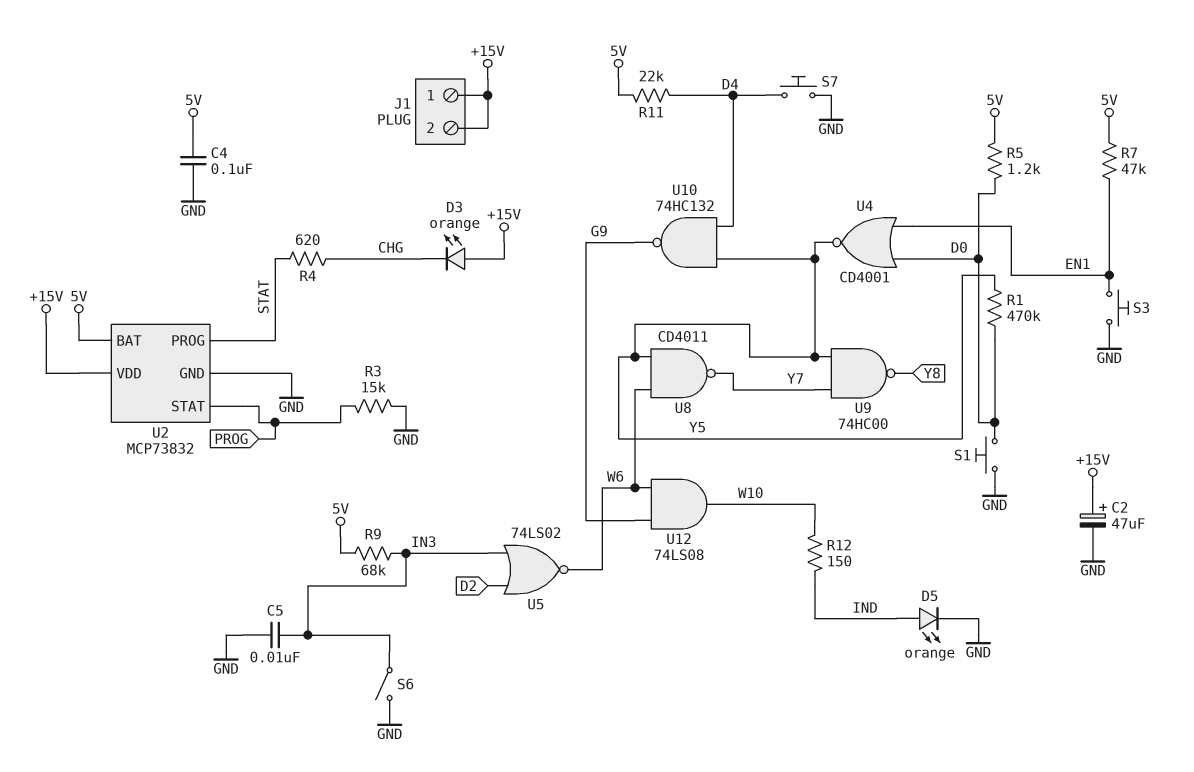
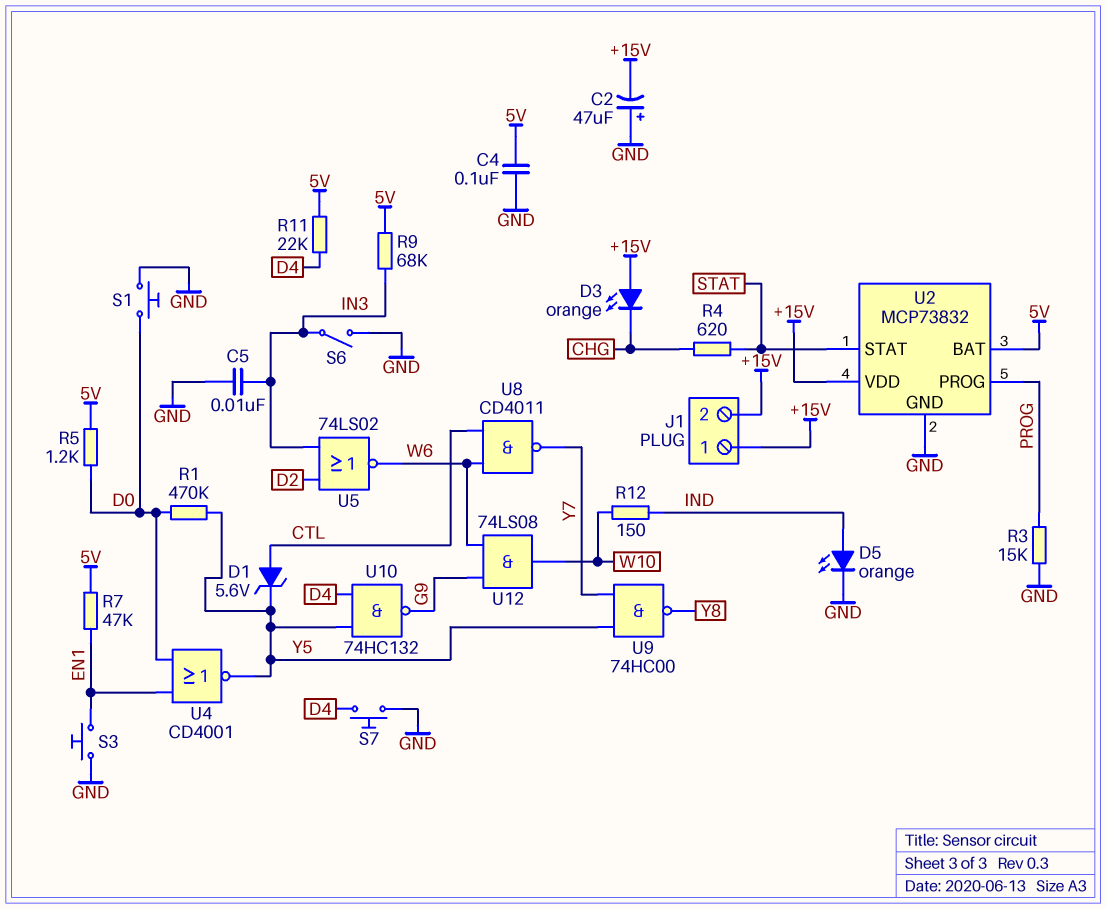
C2: 47uF (plus +15V, minus GND) -> 47uF (plus GND, minus +15V)
D1: none -> zener 5.6V (A CTL, K Y5)
U2 pin PROG: STAT -> PROG
U2 pin STAT: PROG -> STAT
U8: NAND CD4011 (in W6, in Y5, out Y7) -> NAND CD4011 (in CTL, in W6, out Y7)

